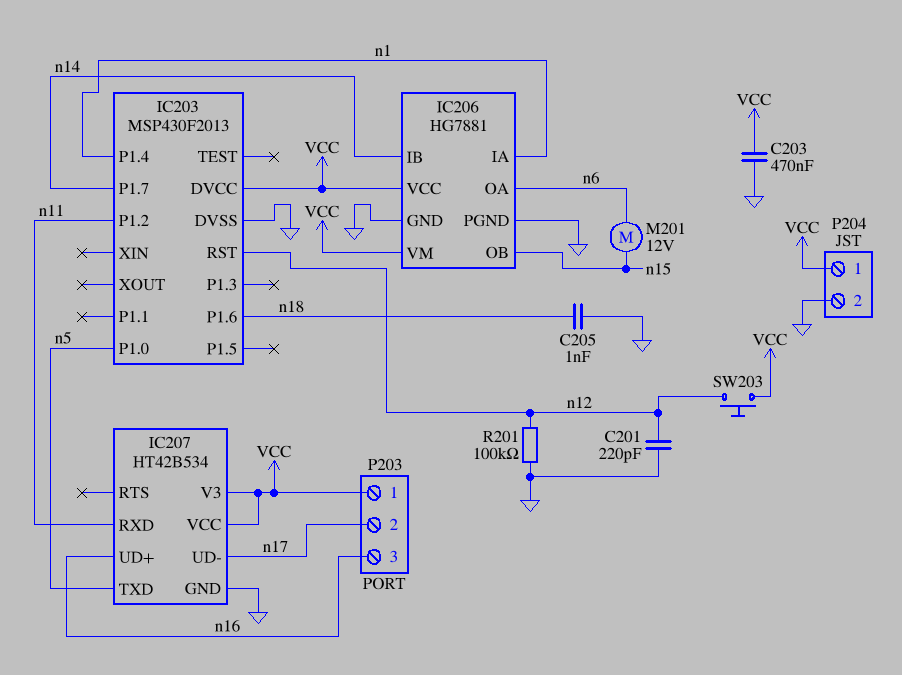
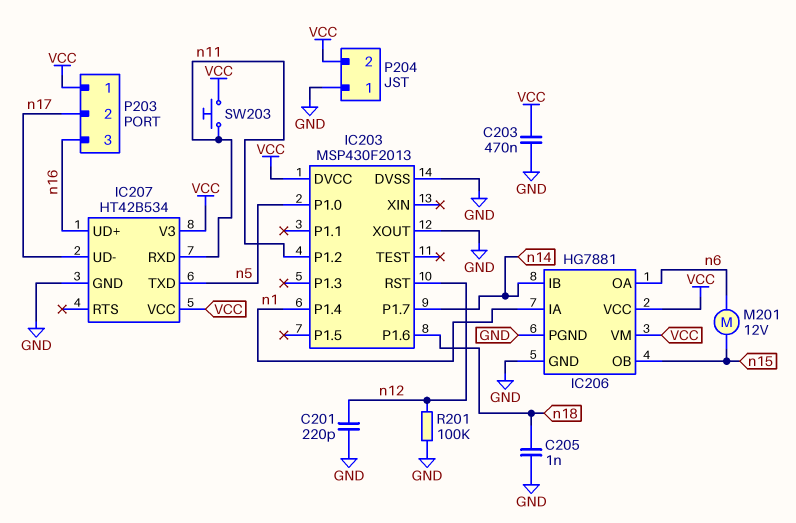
IC203 pin XOUT: none -> GND
P204 pin 1: VCC -> GND
P204 pin 2: GND -> VCC
SW203: button (VCC, n12) -> button (VCC, n11)

